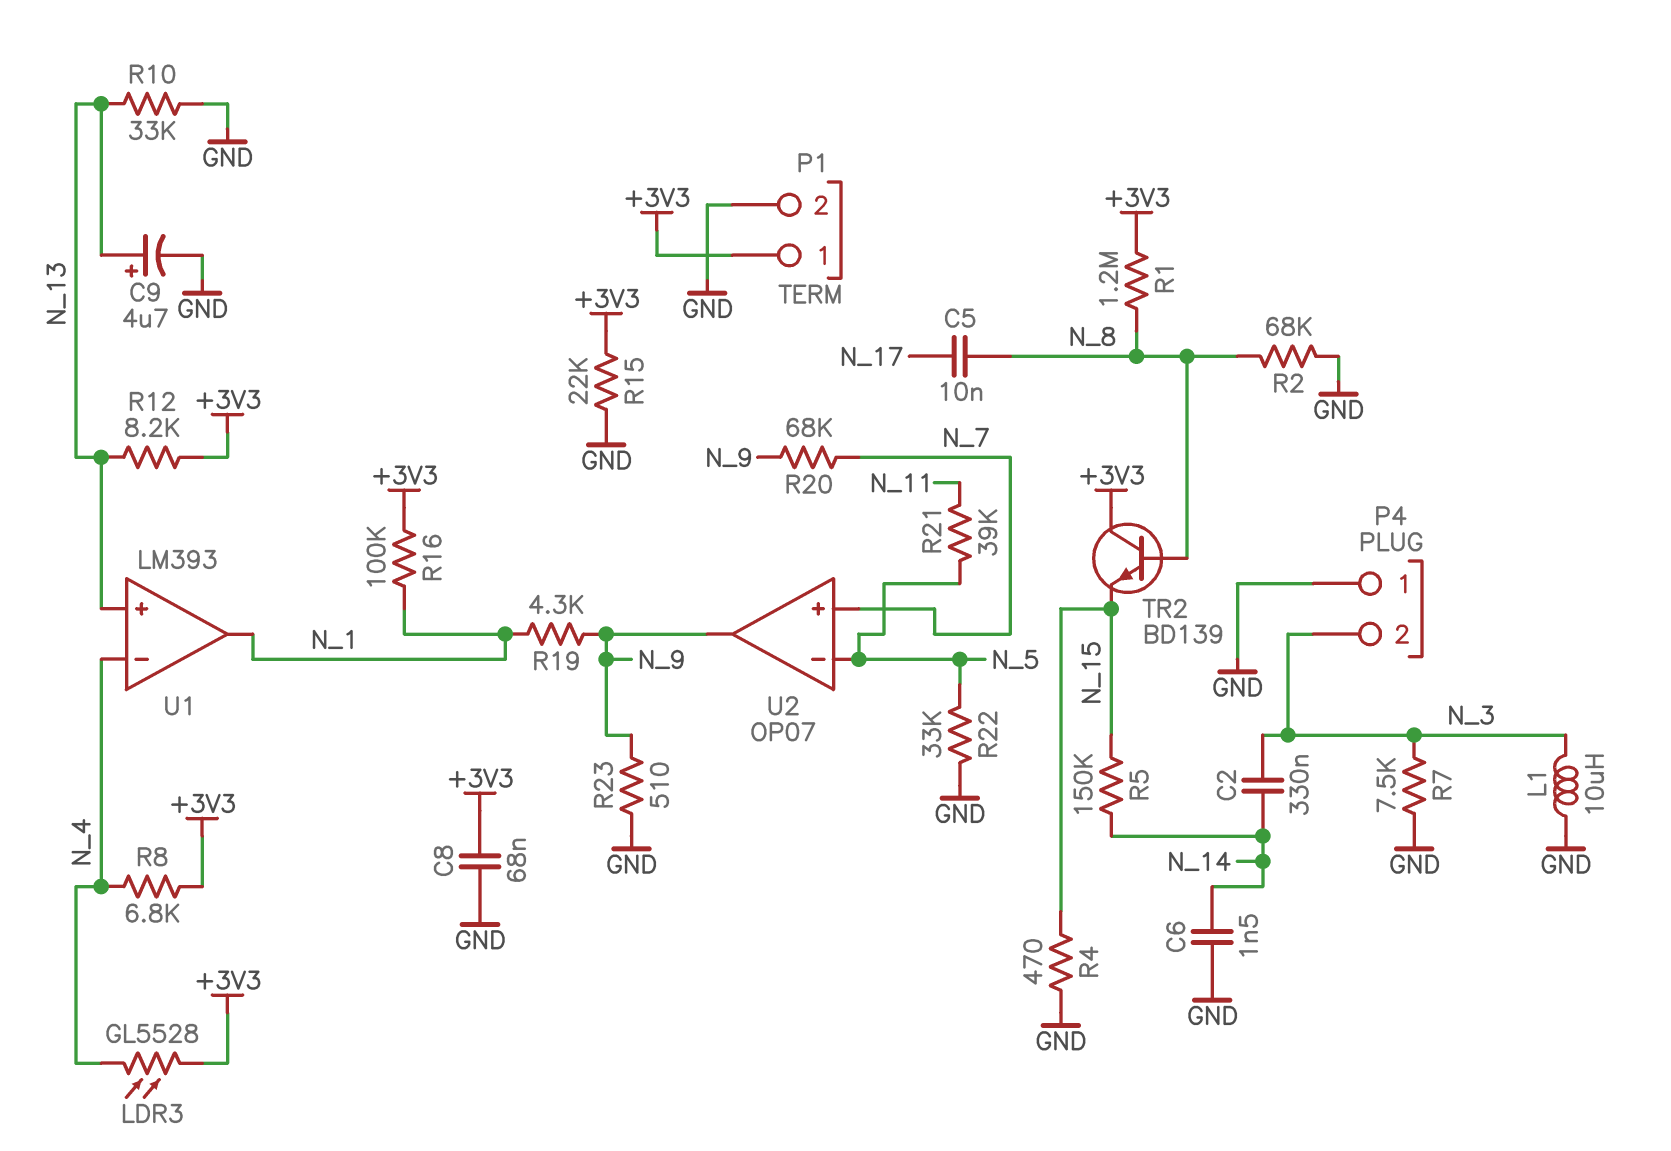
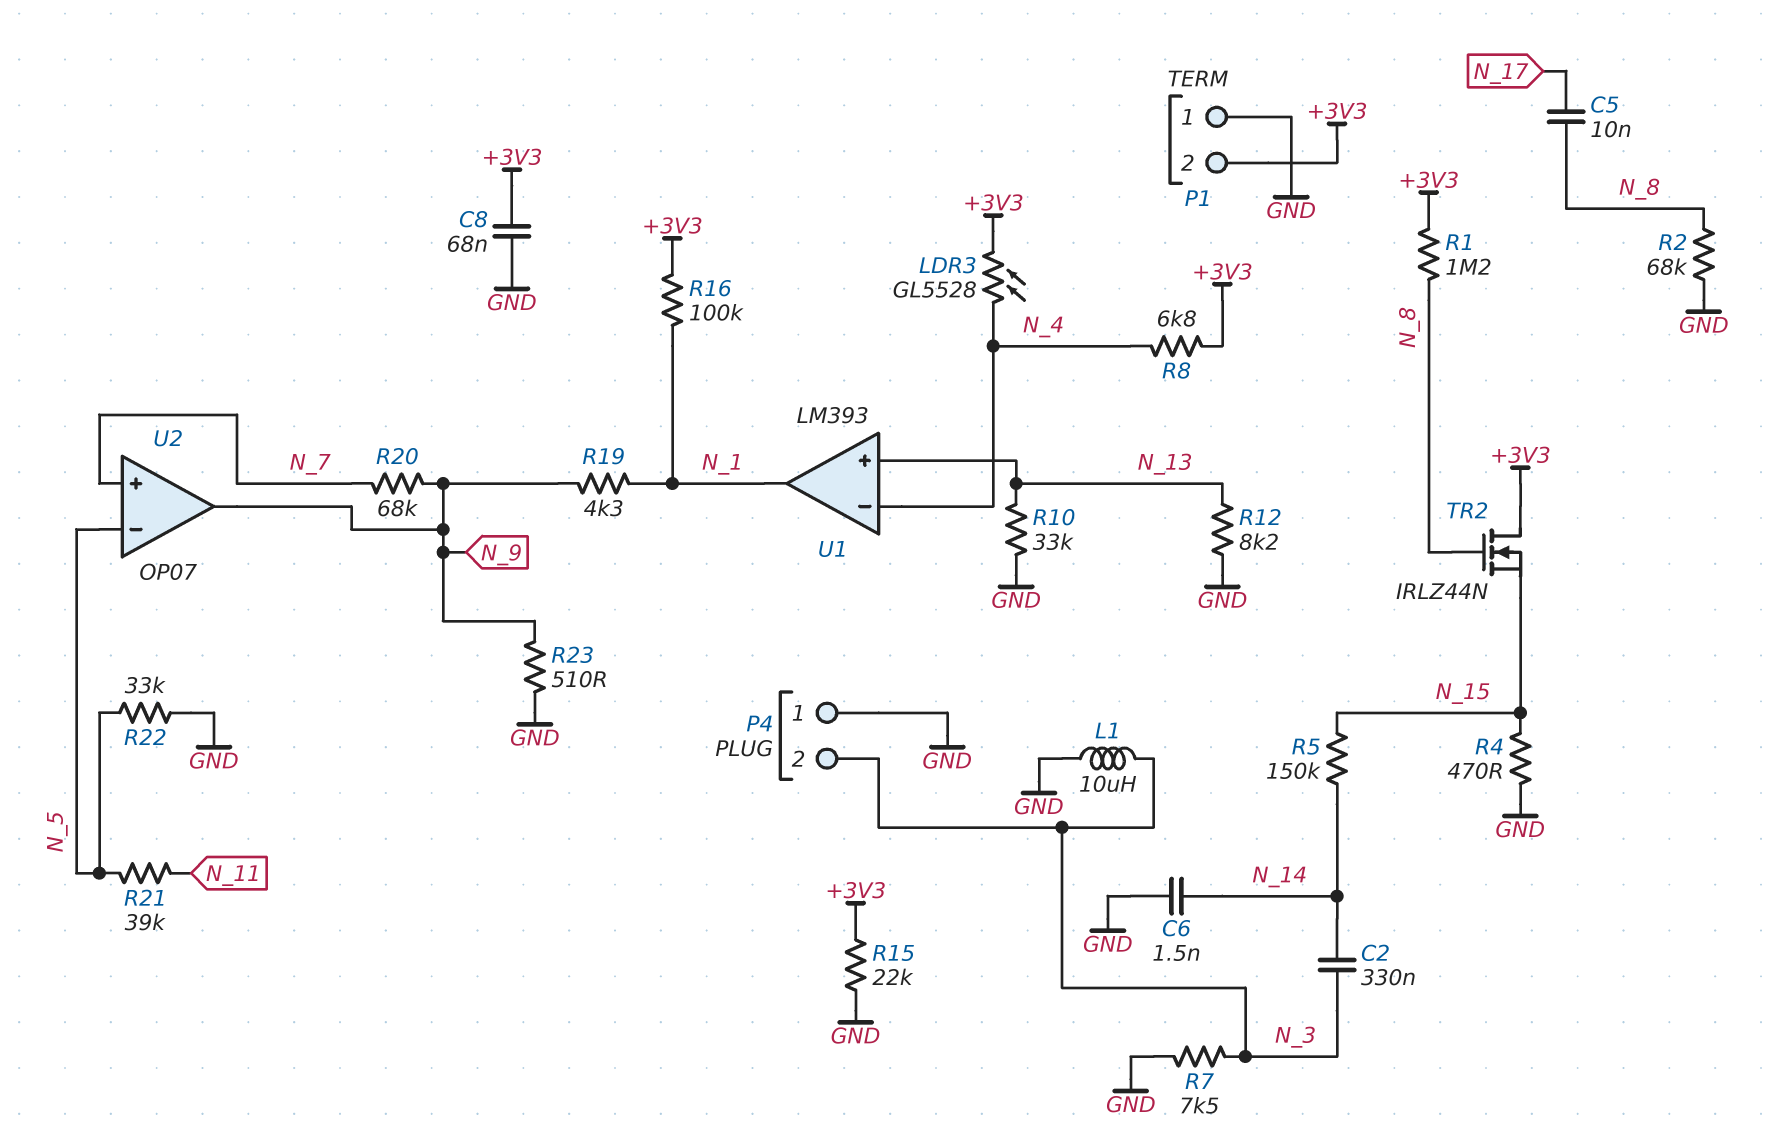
C9: 4.7uF (plus N_13, minus GND) -> none
P1 pin 1: +3V3 -> GND
P1 pin 2: GND -> +3V3
R12: 8.2k (+3V3, N_13) -> 8.2k (GND, N_13)
TR2: NPN BD139 (B N_8, C +3V3, E N_15) -> NMOS IRLZ44N (G N_8, D +3V3, S N_15)

